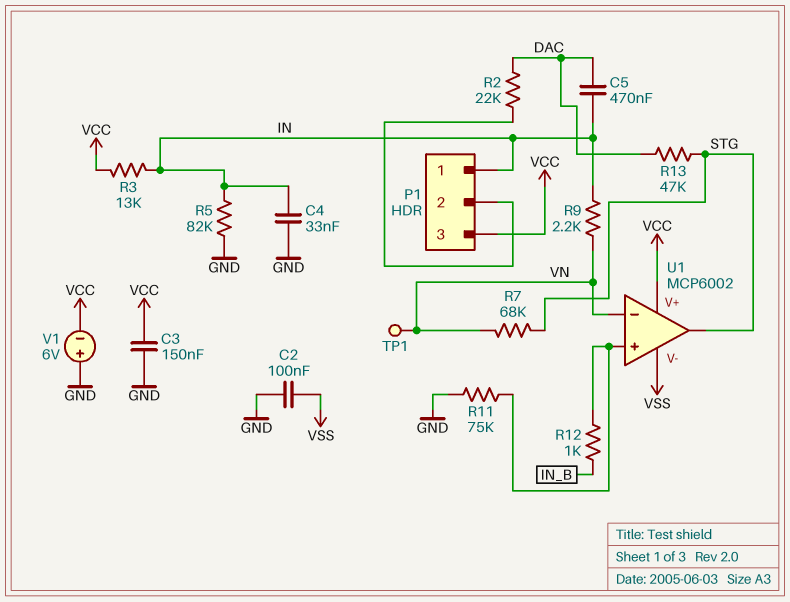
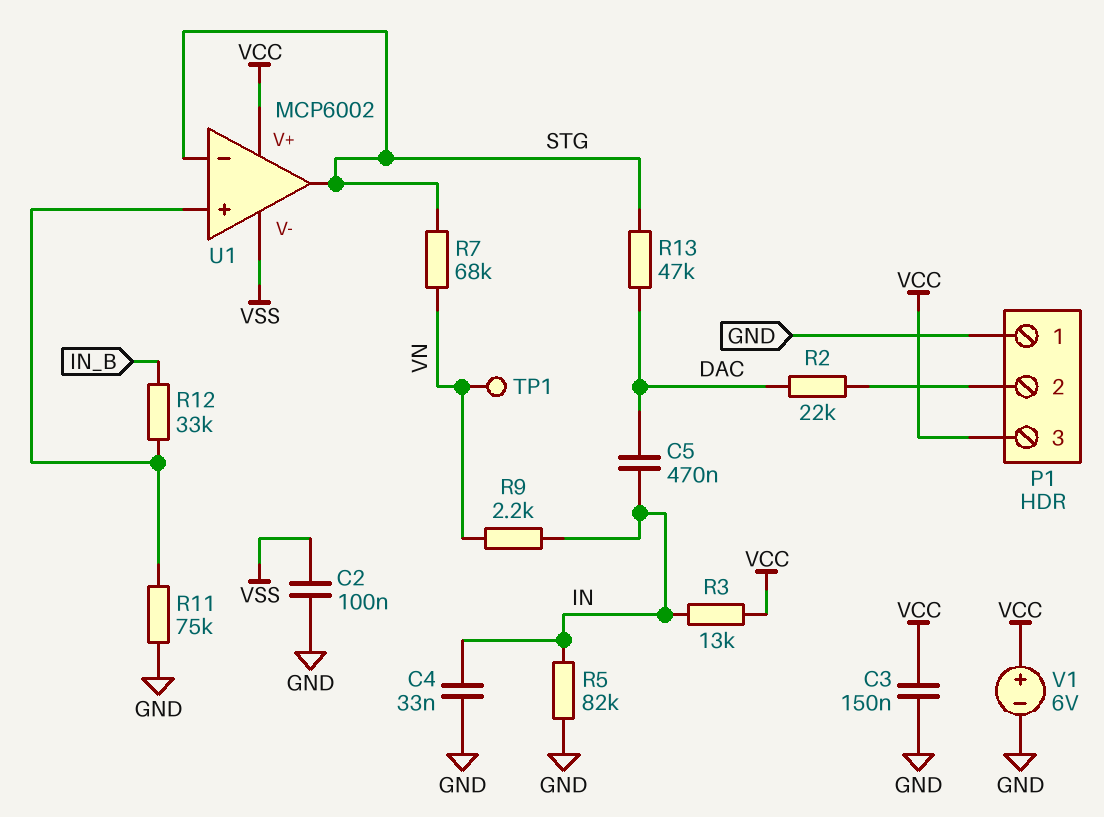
P1 pin 1: IN -> GND
R12: 1k (IN_B, U1/in+) -> 33k (IN_B, U1/in+)
U1 pin in-: VN -> STG
V1: 6V (plus GND, minus VCC) -> 6V (plus VCC, minus GND)

